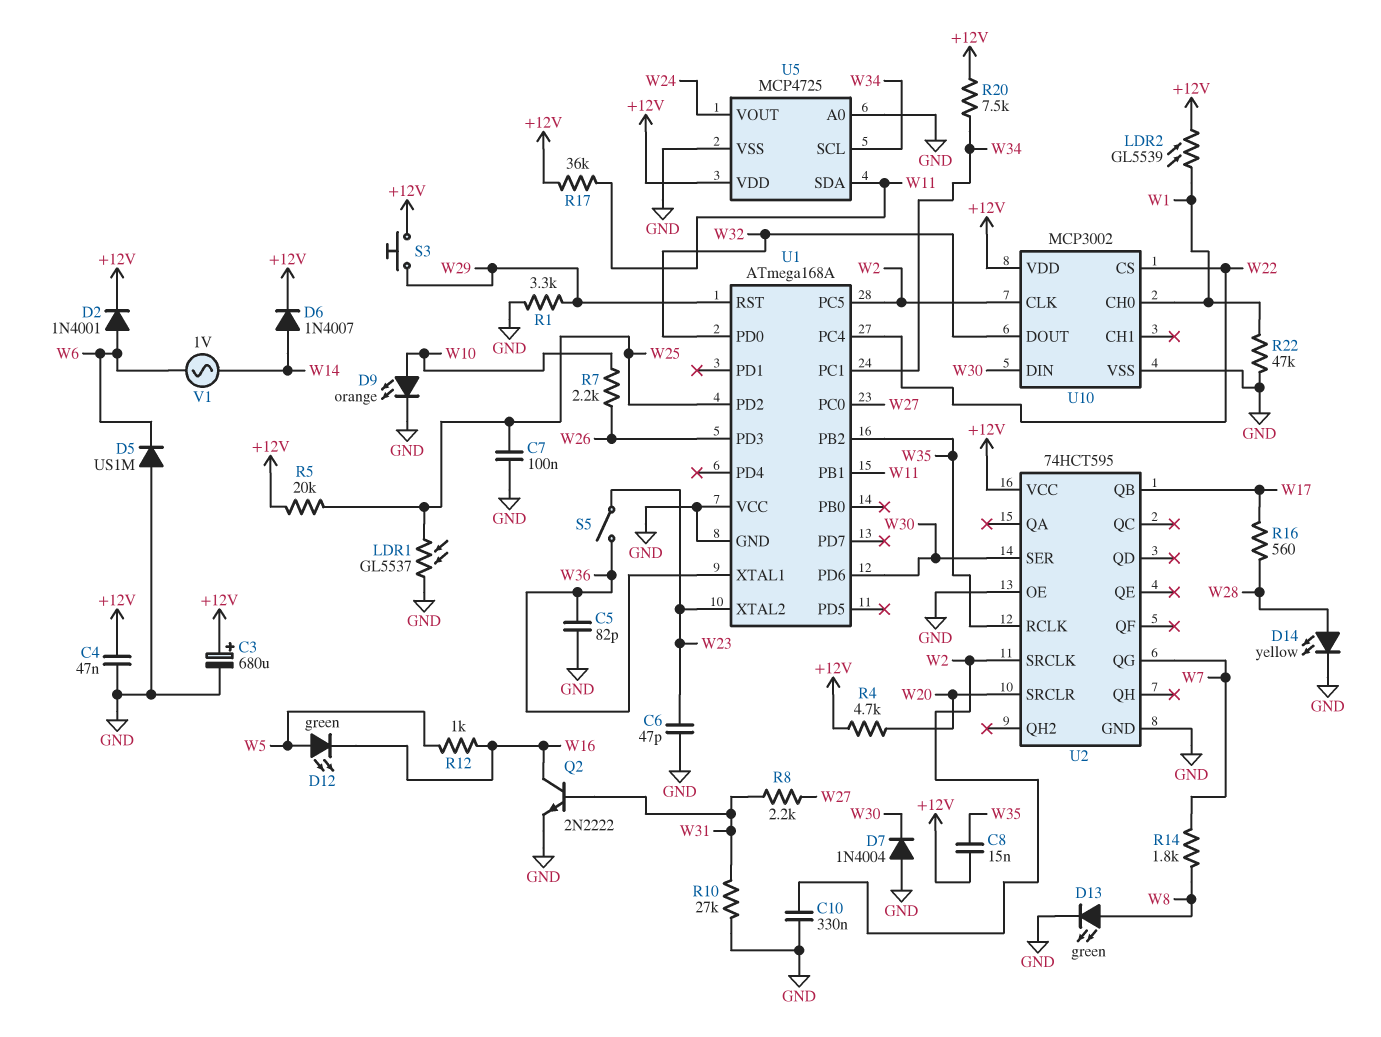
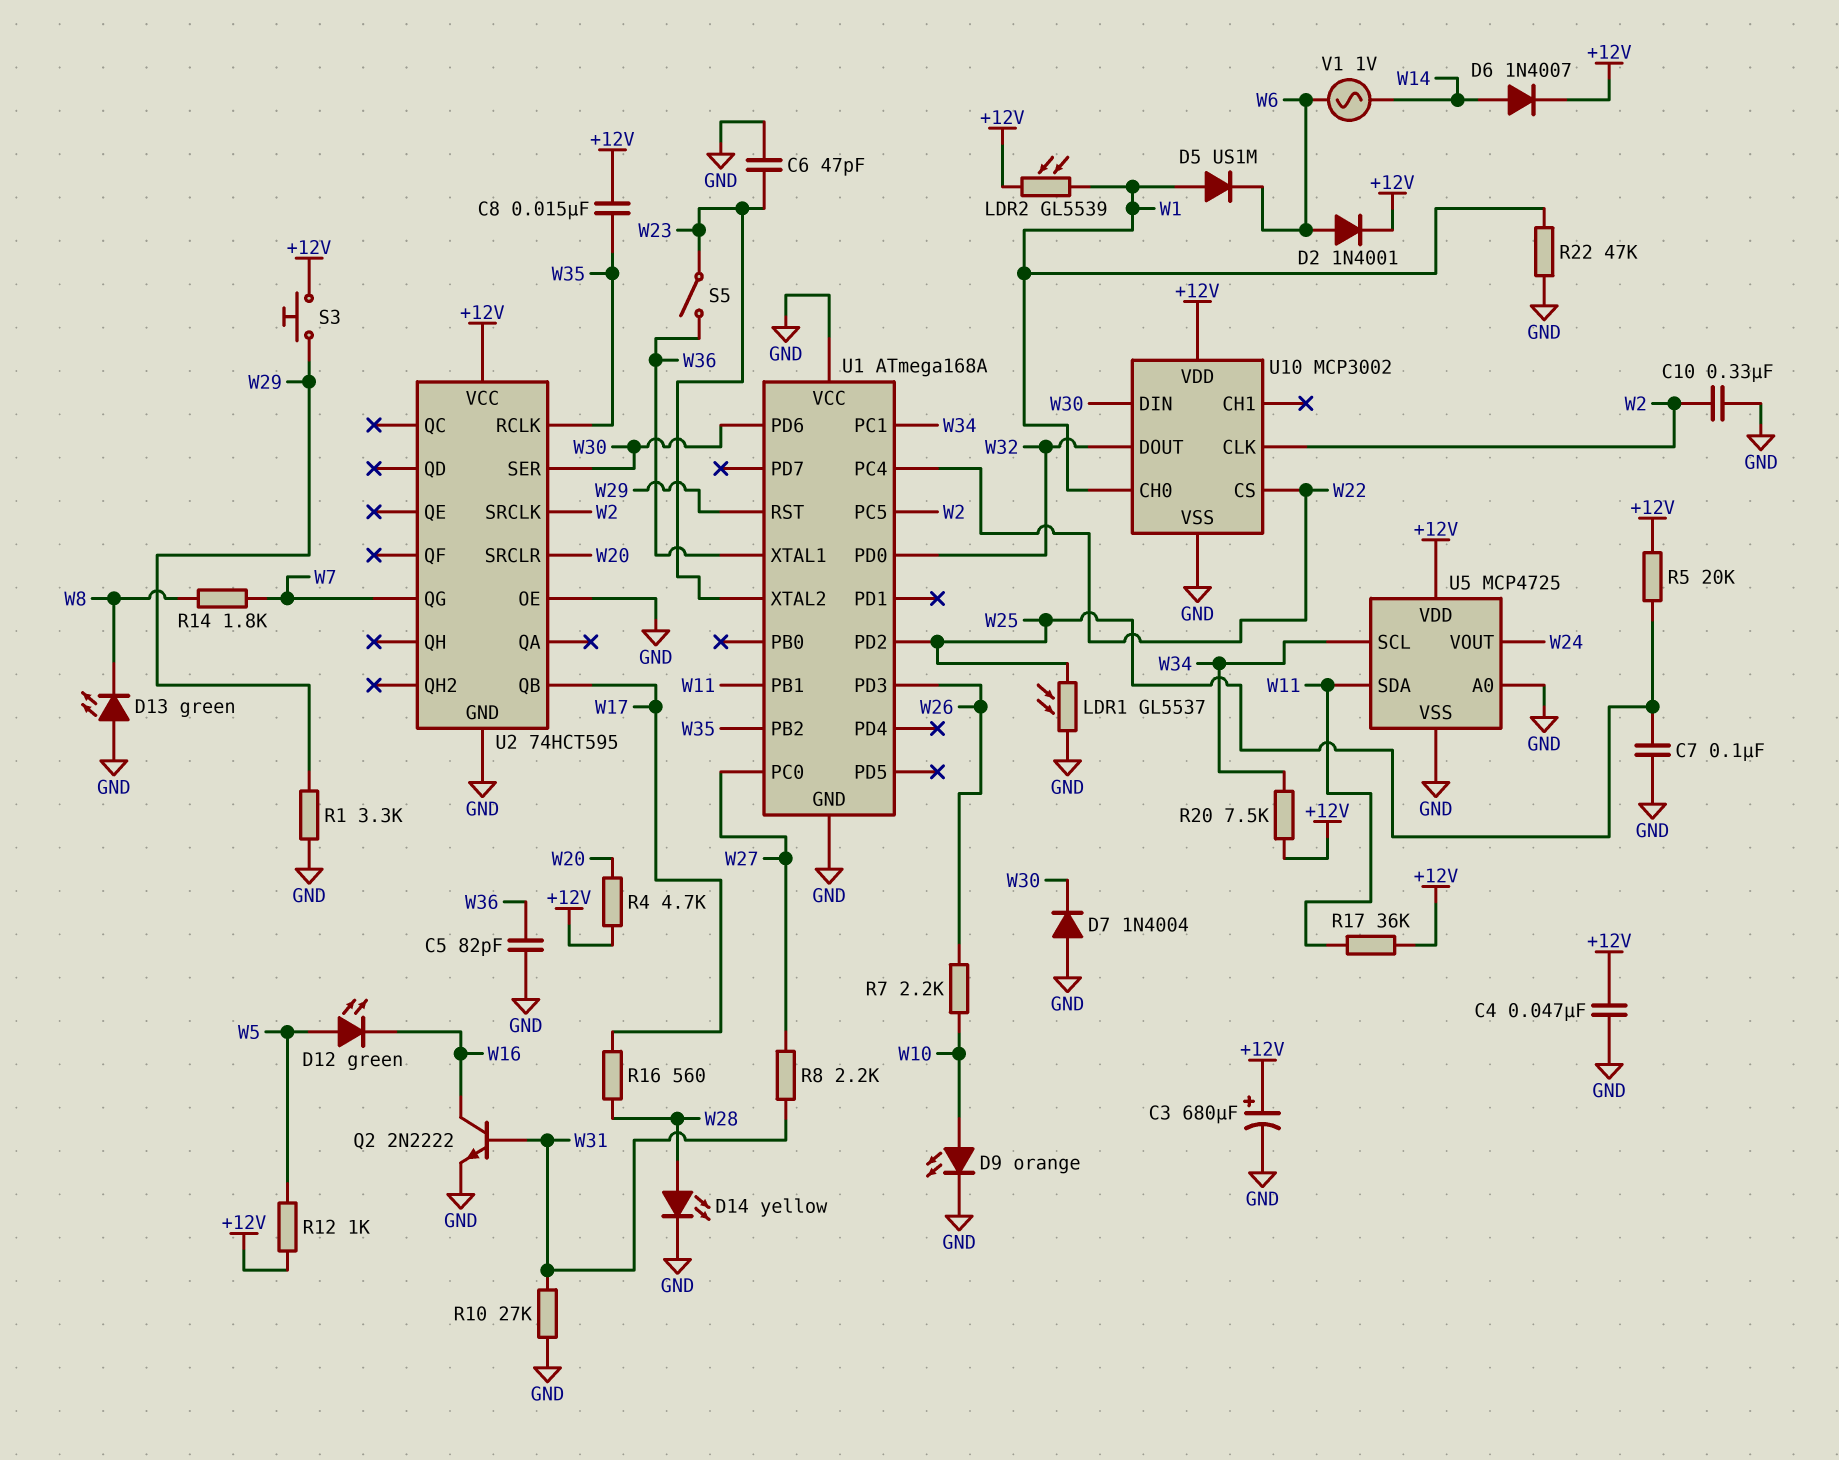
D5: diode US1M (A GND, K W6) -> diode US1M (A W1, K W6)
D13: LED green (A W8, K GND) -> LED green (A GND, K W8)
R12: 1k (W5, W16) -> 1k (+12V, W5)

